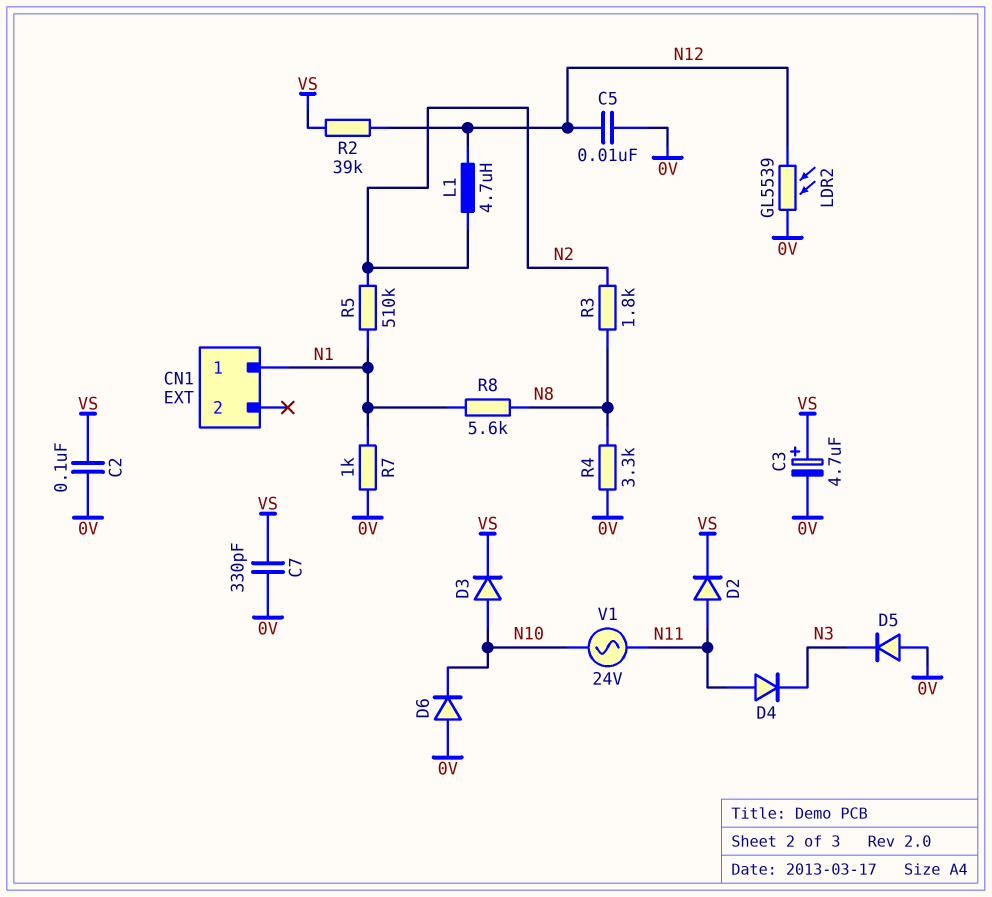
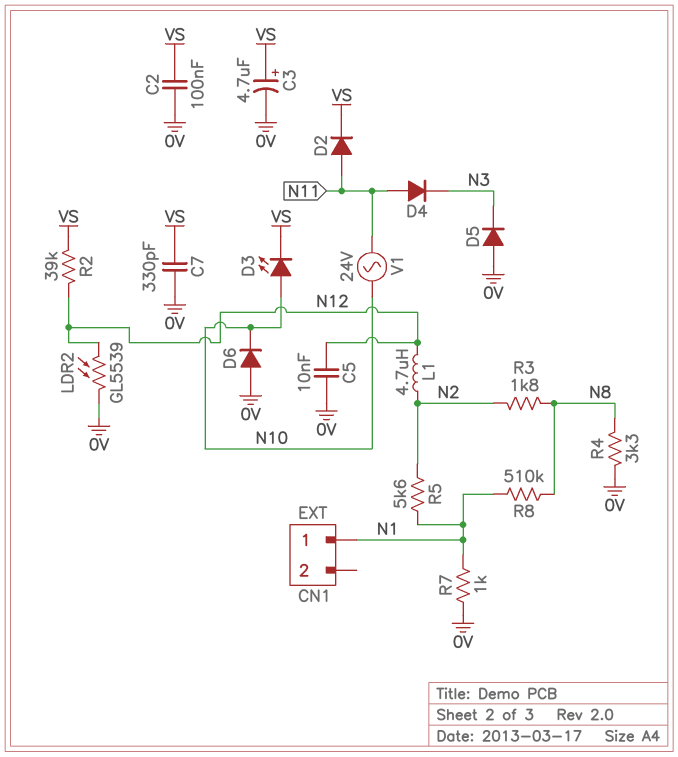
D3: diode (A N10, K VS) -> LED (A N10, K VS)
R5: 510k (N1, N2) -> 5.6k (N1, N2)
R8: 5.6k (N1, N8) -> 510k (N1, N8)

